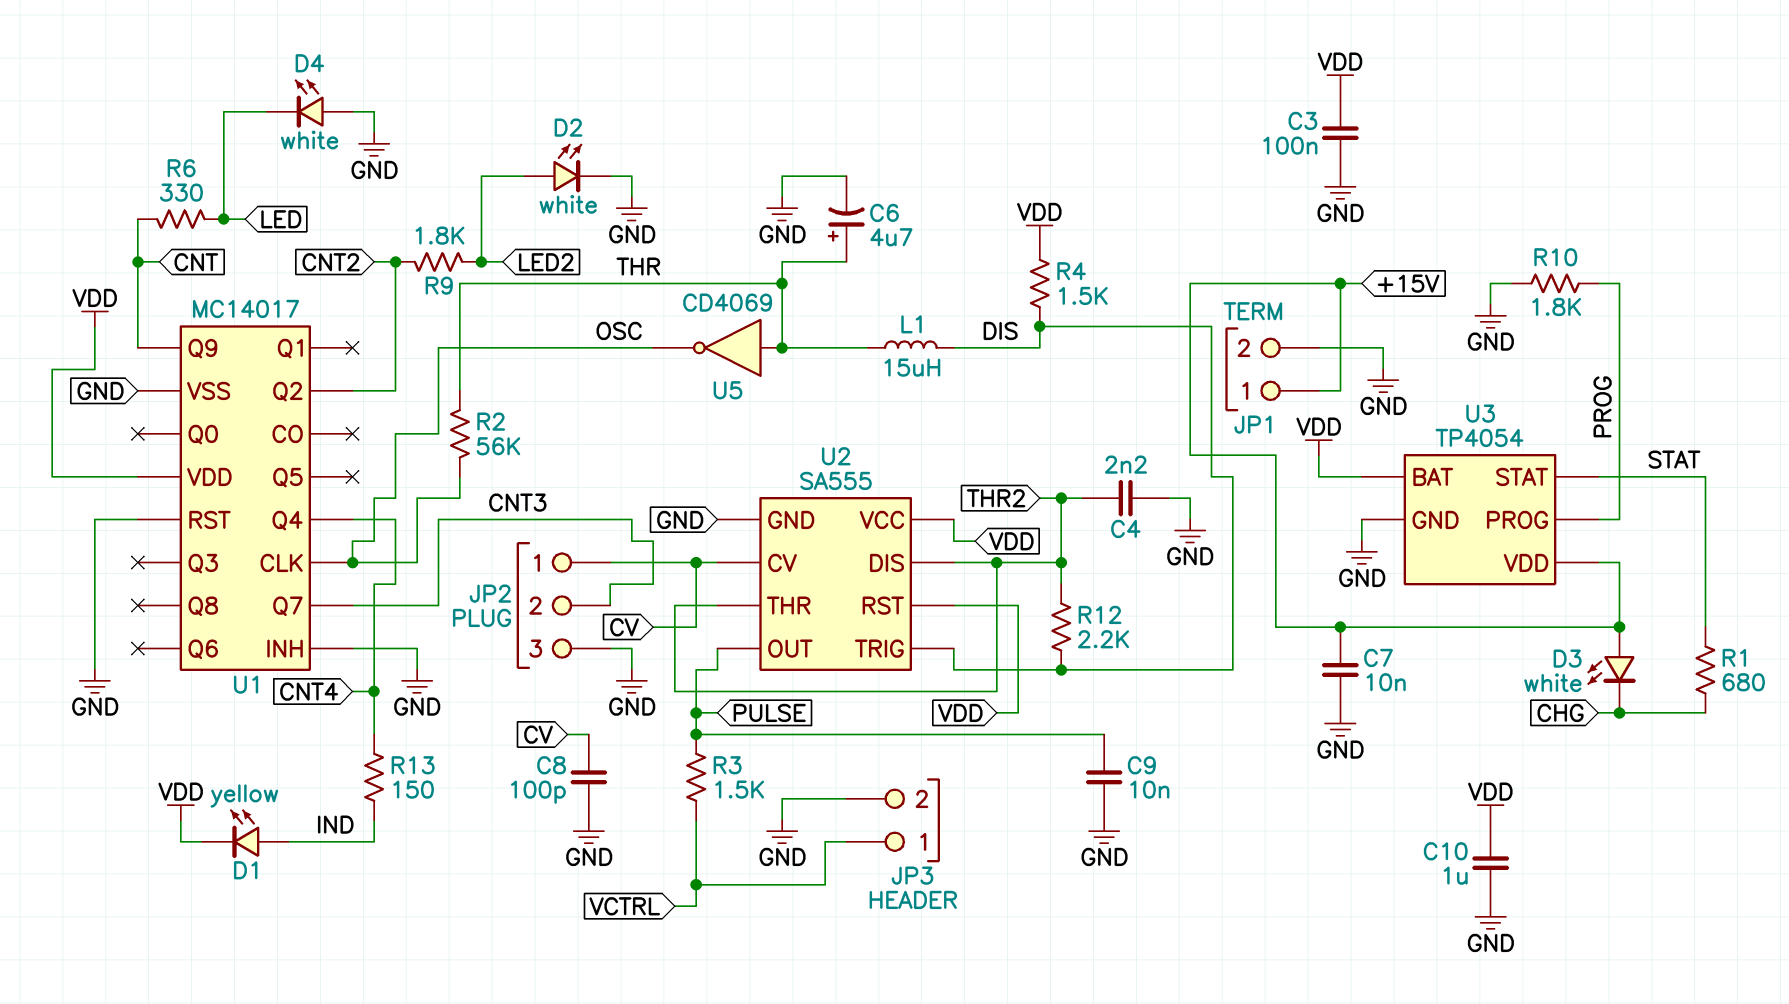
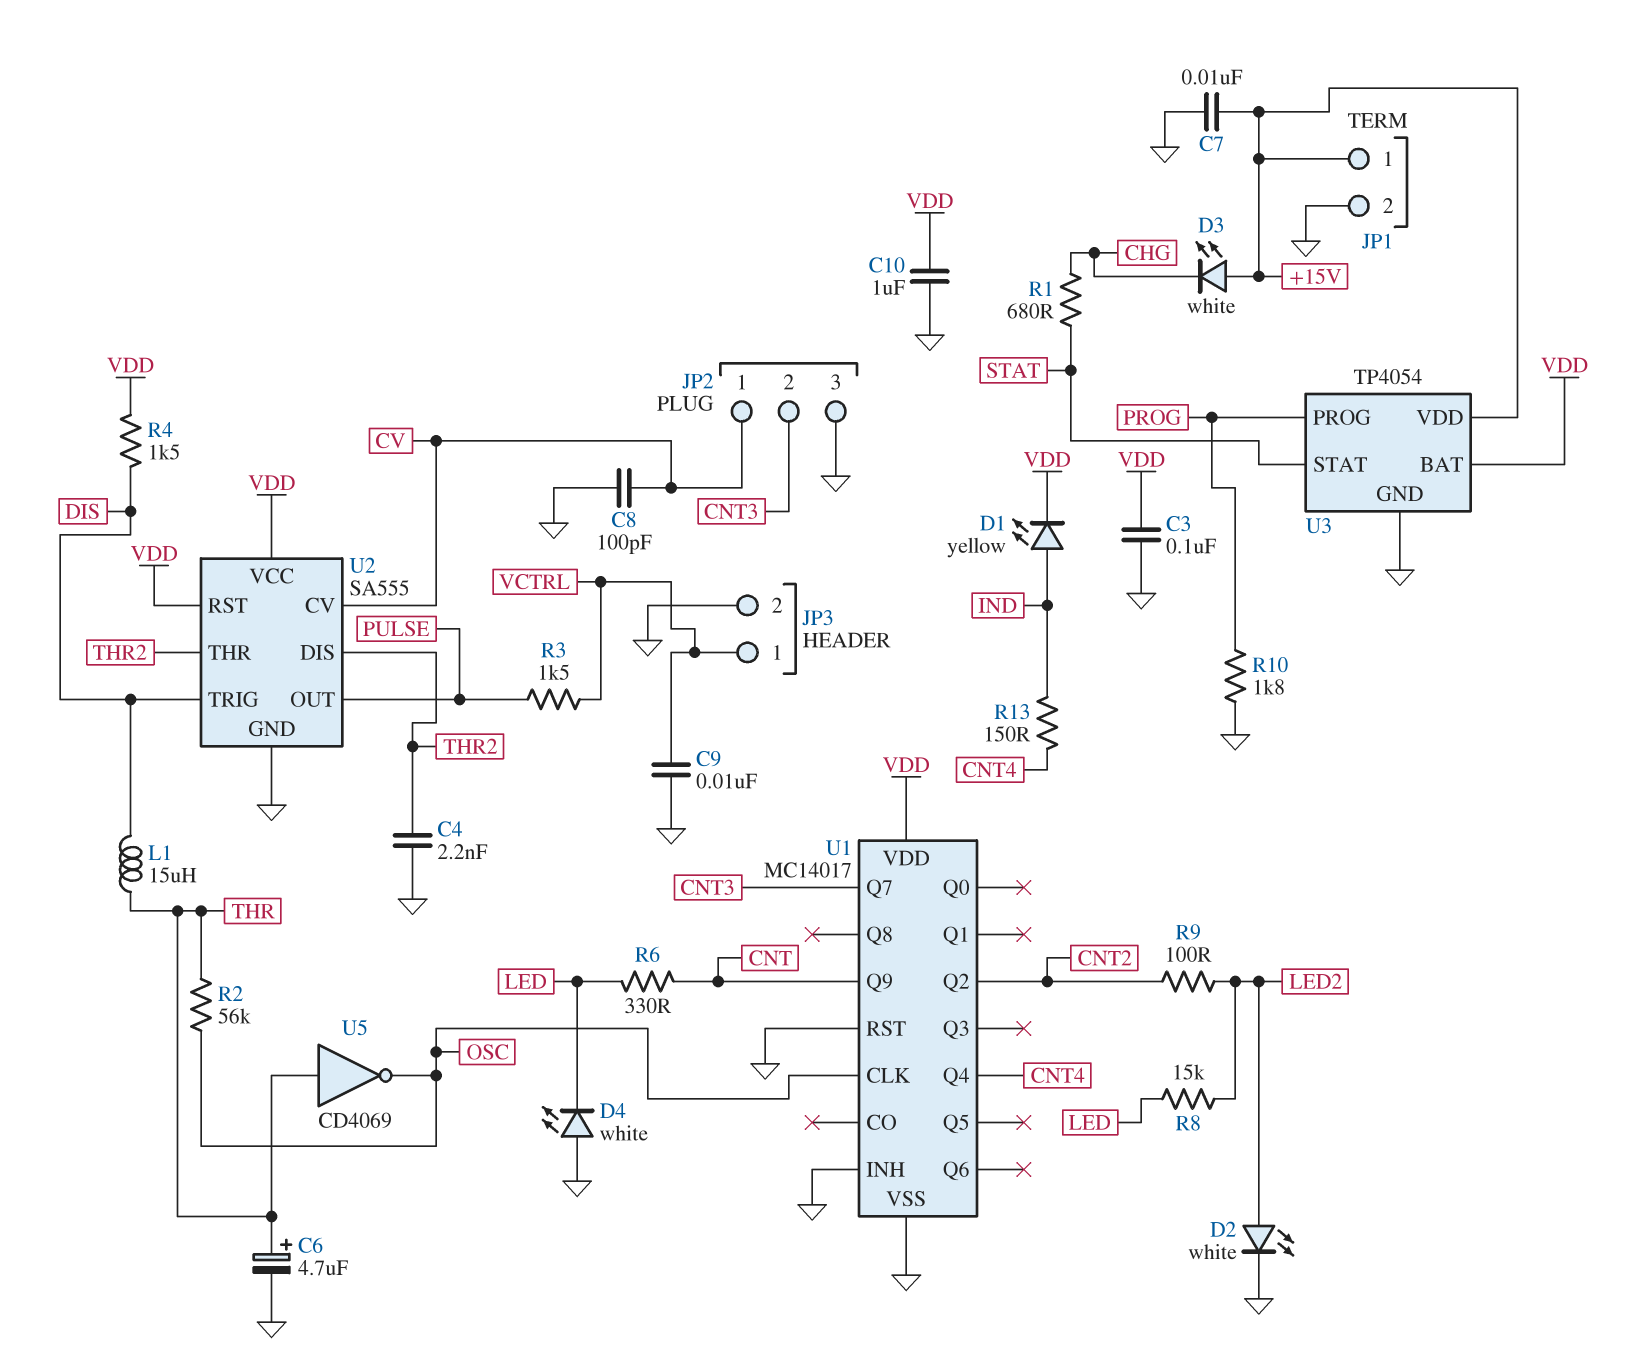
C9: 10nF (GND, PULSE) -> 10nF (GND, VCTRL)
R8: none -> 15k (LED, LED2)
R9: 1.8k (CNT2, LED2) -> 100 (CNT2, LED2)
R12: 2.2k (DIS, THR2) -> none

